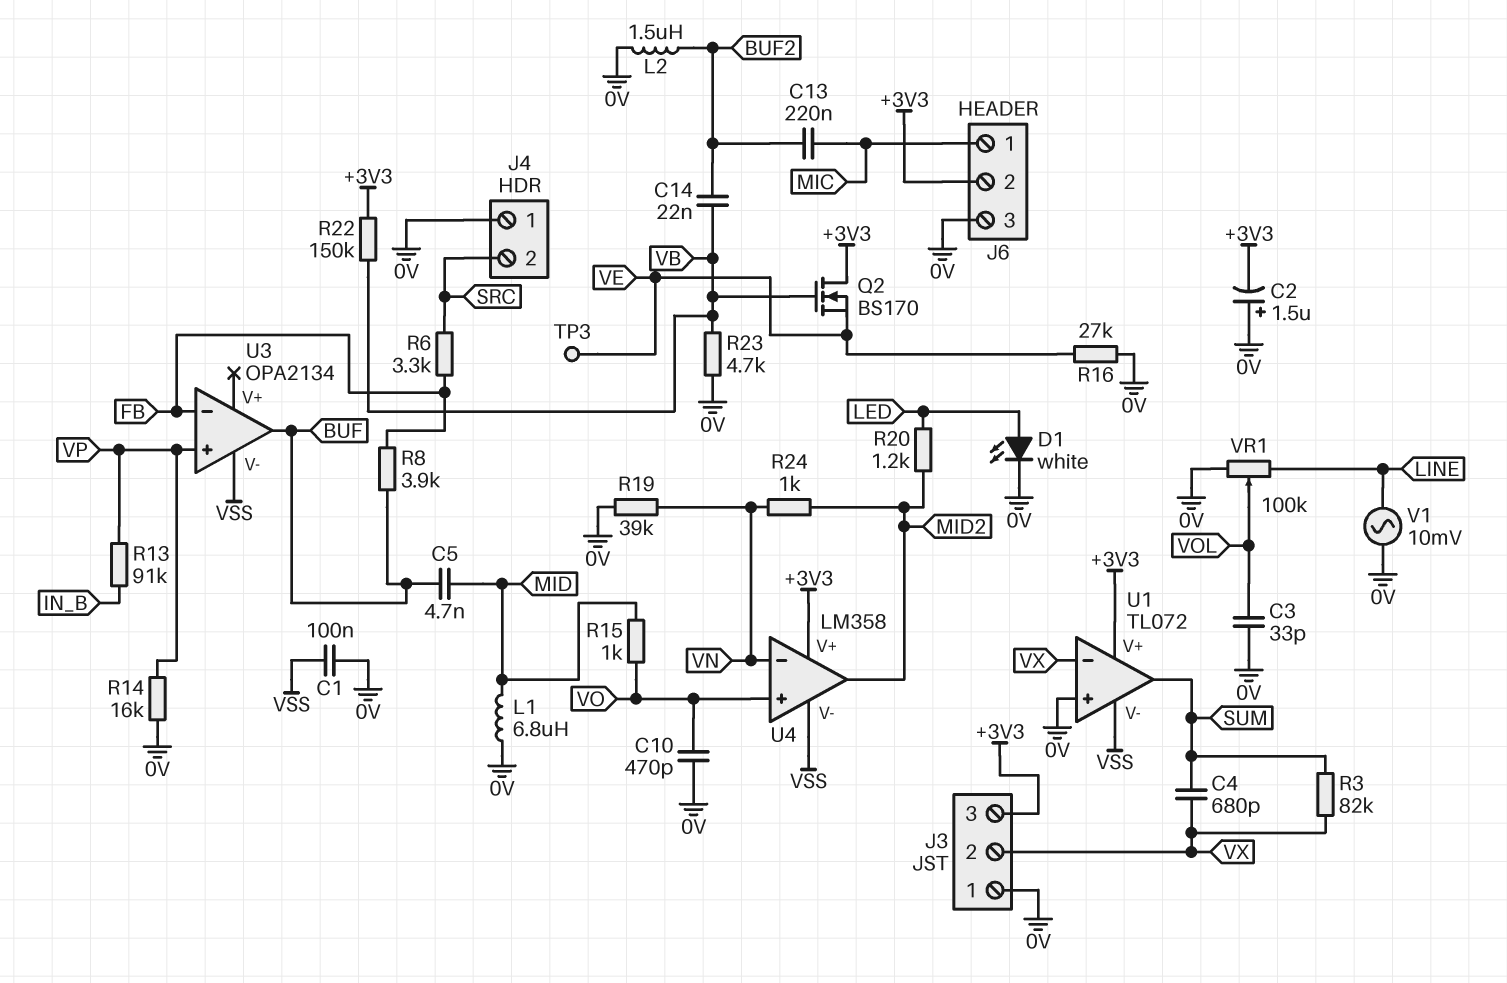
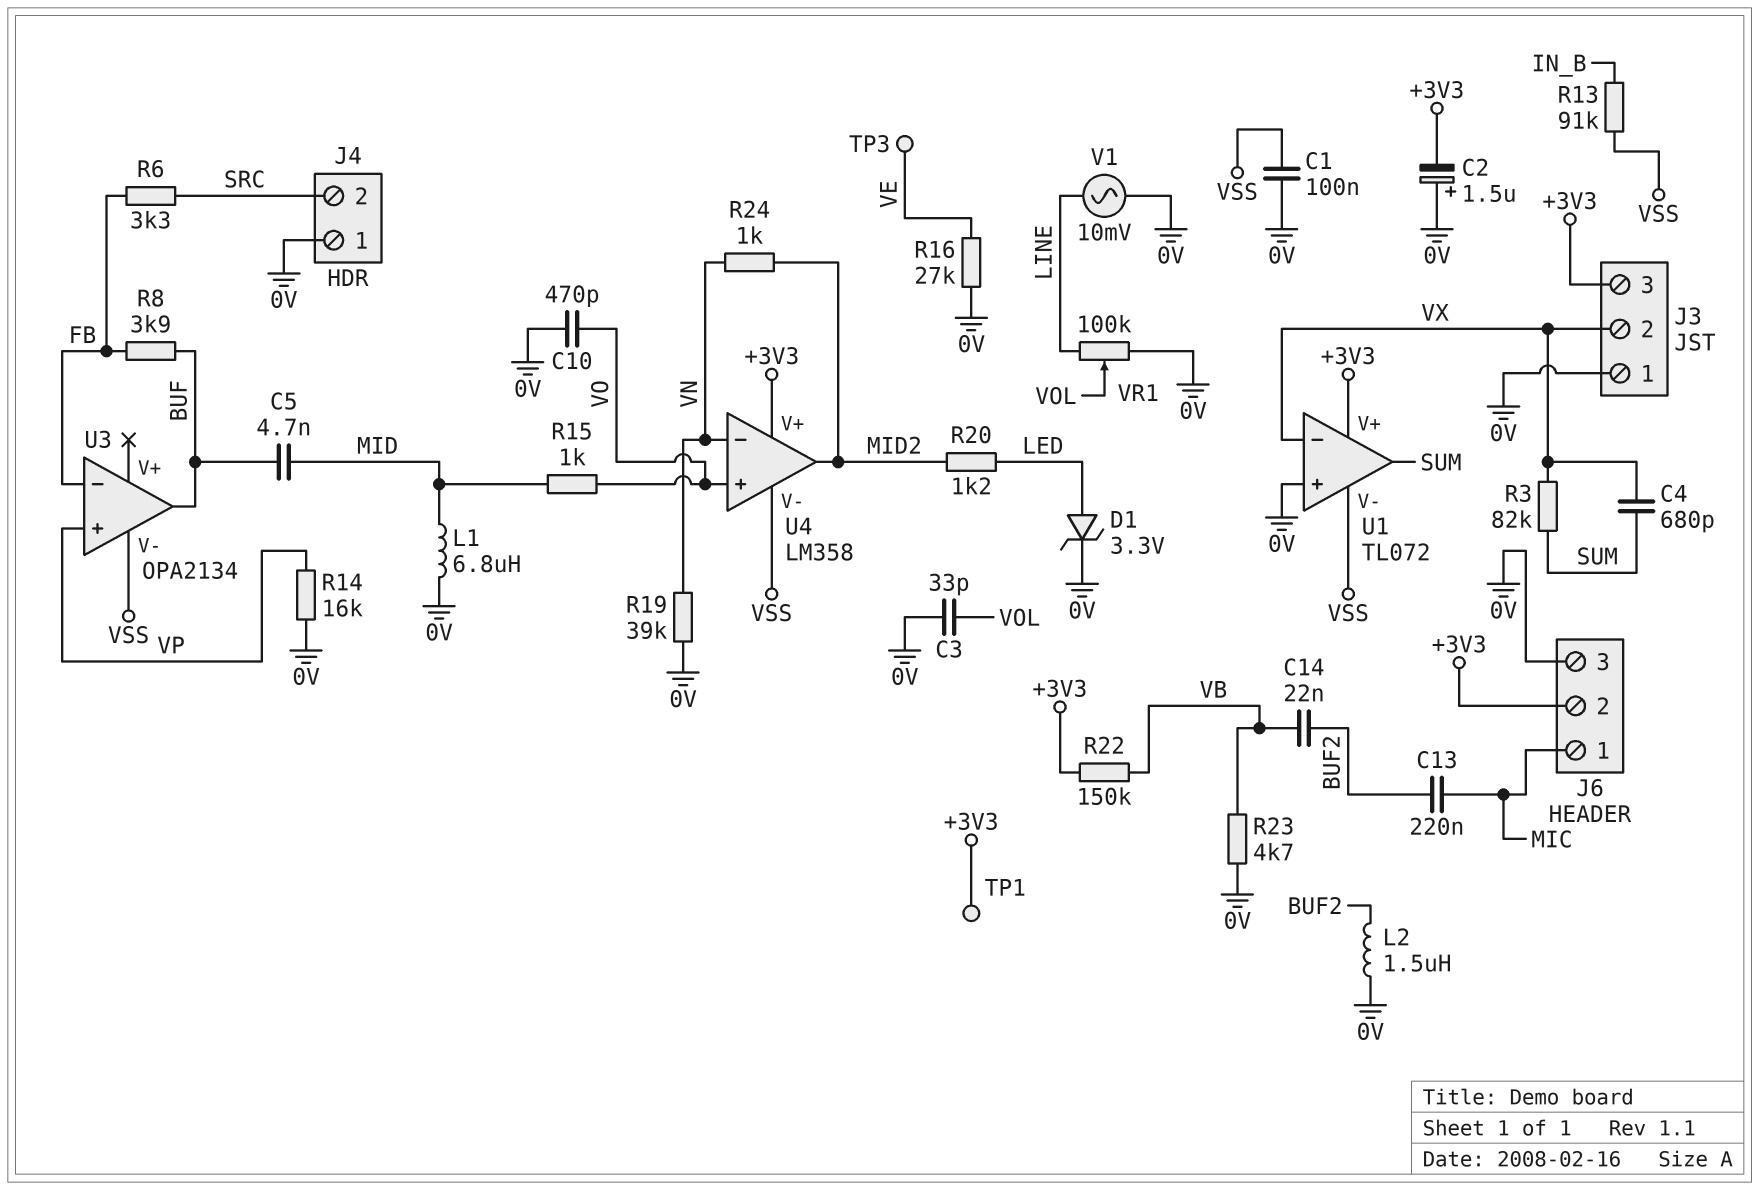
D1: LED white (A LED, K 0V) -> zener 3.3V (A LED, K 0V)
Q2: NMOS BS170 (G VB, D +3V3, S VE) -> none
R13: 91k (IN_B, VP) -> 91k (IN_B, VSS)
TP1: none -> test point (+3V3)

